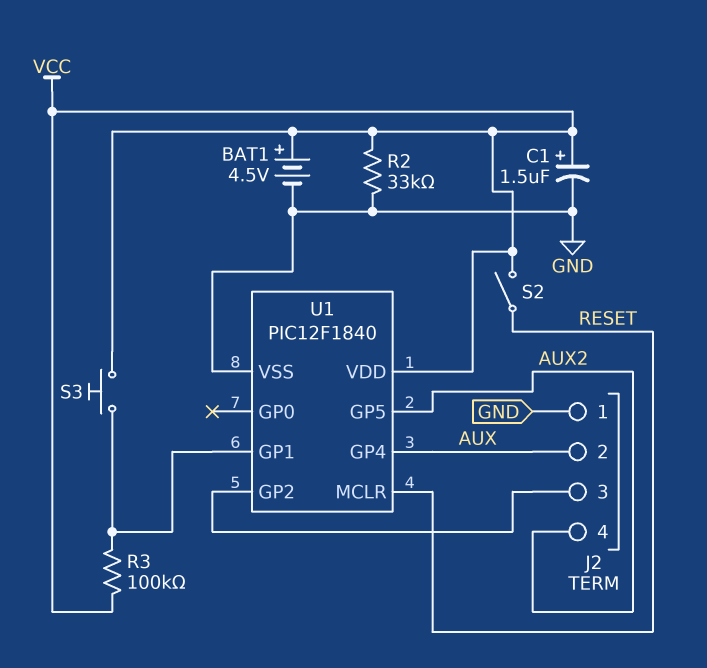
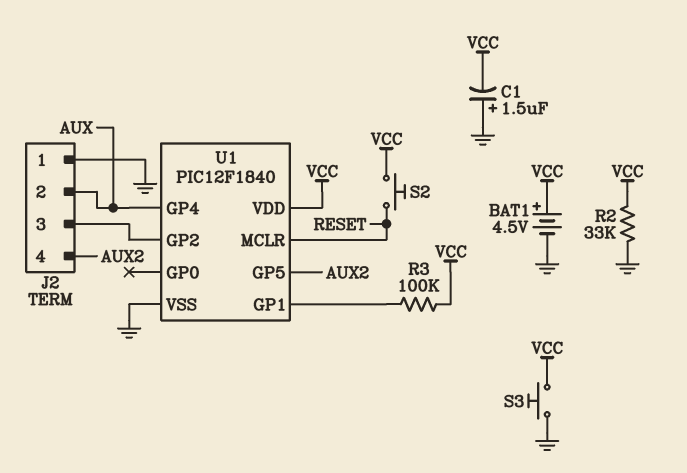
C1: 1.5uF (plus VCC, minus GND) -> 1.5uF (plus GND, minus VCC)
S2: switch (RESET, VCC) -> button (RESET, VCC)
S3: button (U1/GP1, VCC) -> button (GND, VCC)

